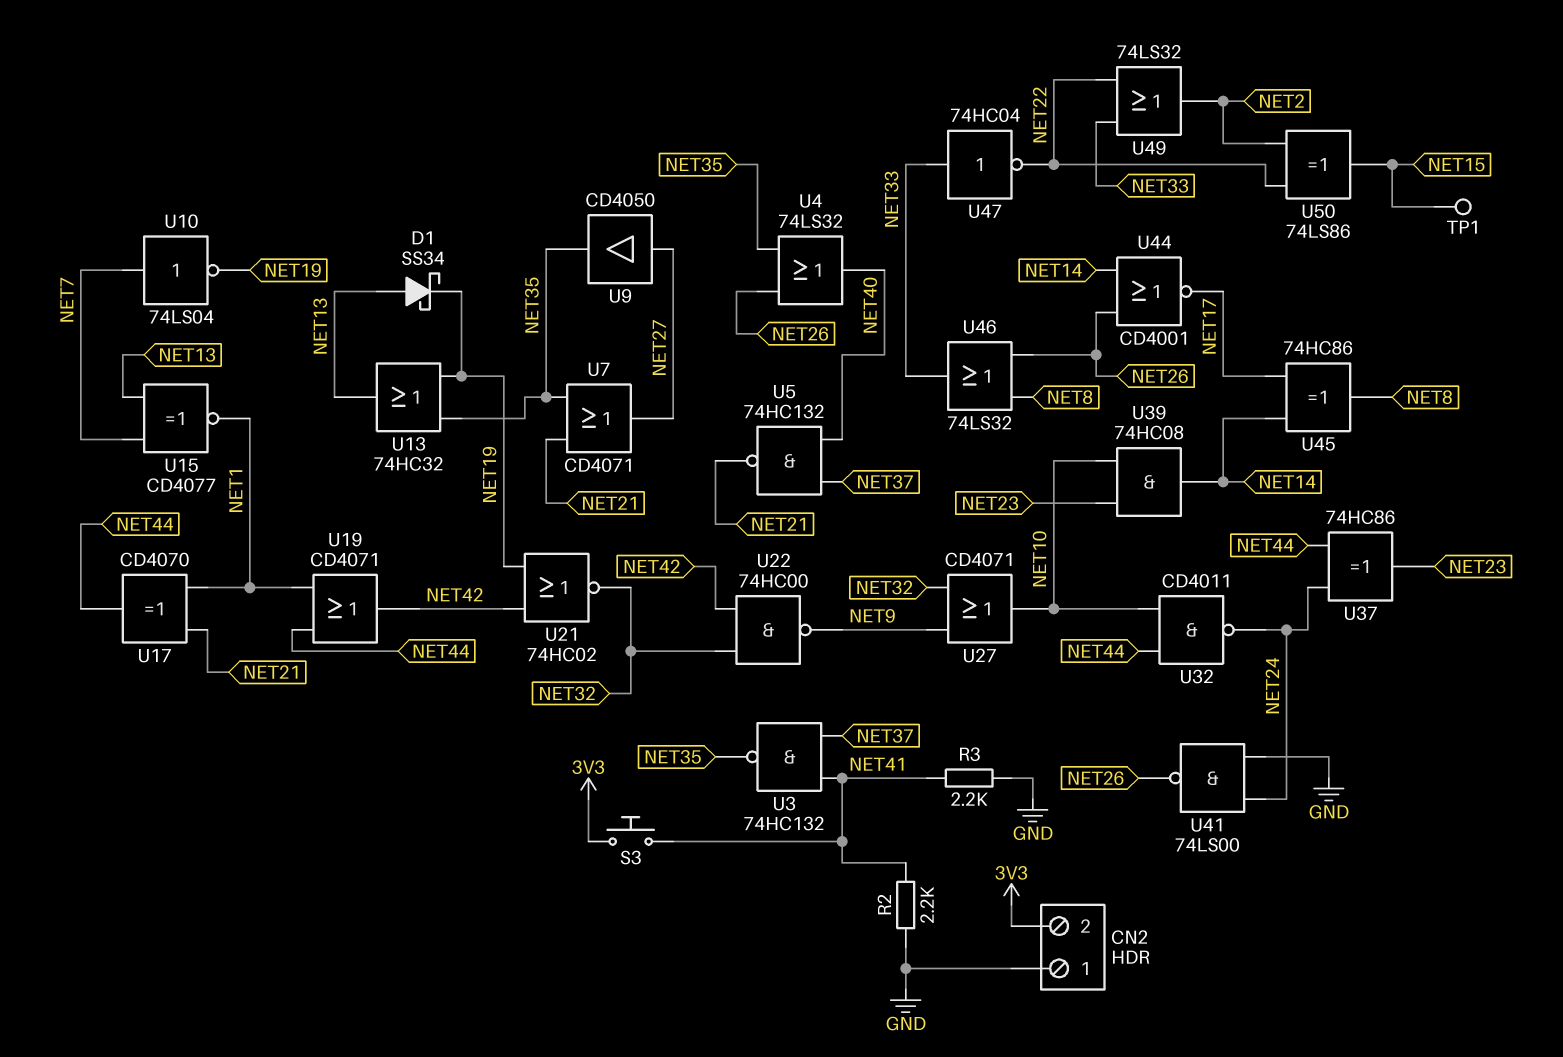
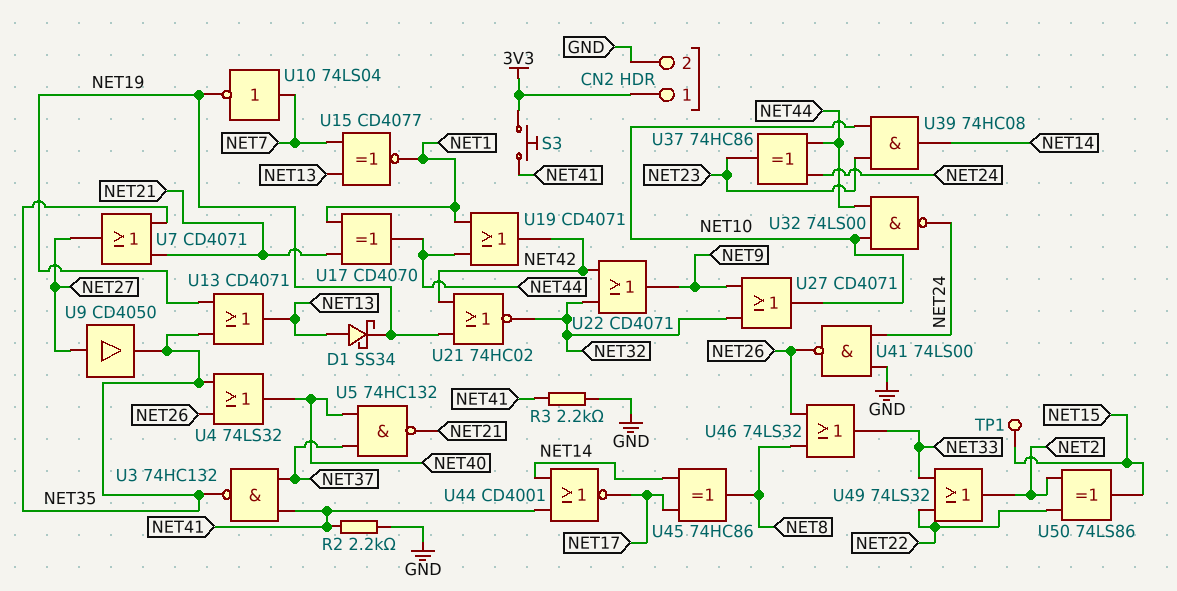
CN2 pin 1: GND -> 3V3
CN2 pin 2: 3V3 -> GND
U13: OR 74HC32 (in NET19, in NET35, out NET13) -> OR CD4071 (in NET19, in NET35, out NET13)
U22: NAND 74HC00 (in NET32, in NET42, out NET9) -> OR CD4071 (in NET32, in NET42, out NET9)
U32: NAND CD4011 (in NET10, in NET44, out NET24) -> NAND 74LS00 (in NET10, in NET44, out NET24)
U44: NOR CD4001 (in NET14, in NET26, out NET17) -> NOR CD4001 (in NET14, in NET41, out NET17)
U47: NOT 74HC04 (in NET33, out NET22) -> none

